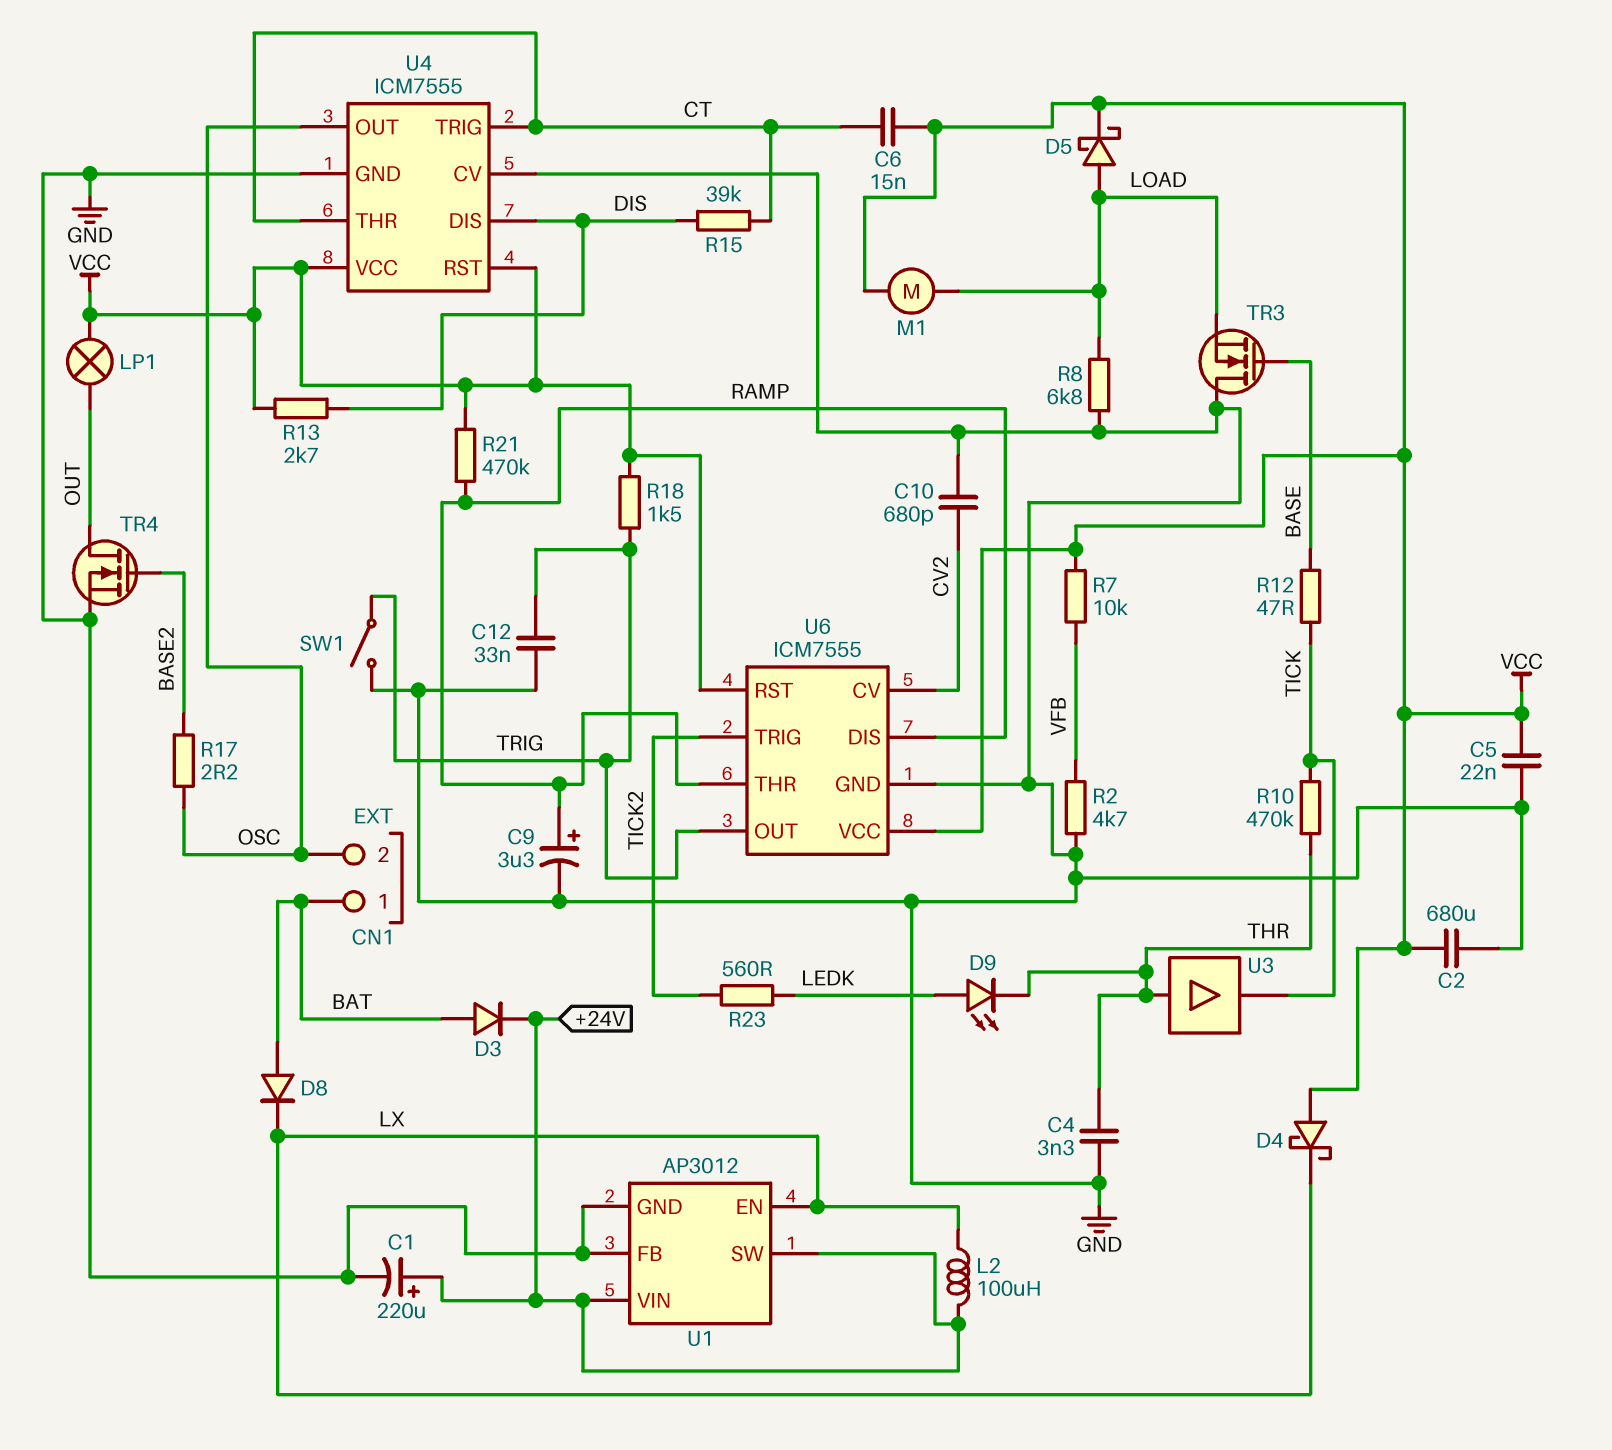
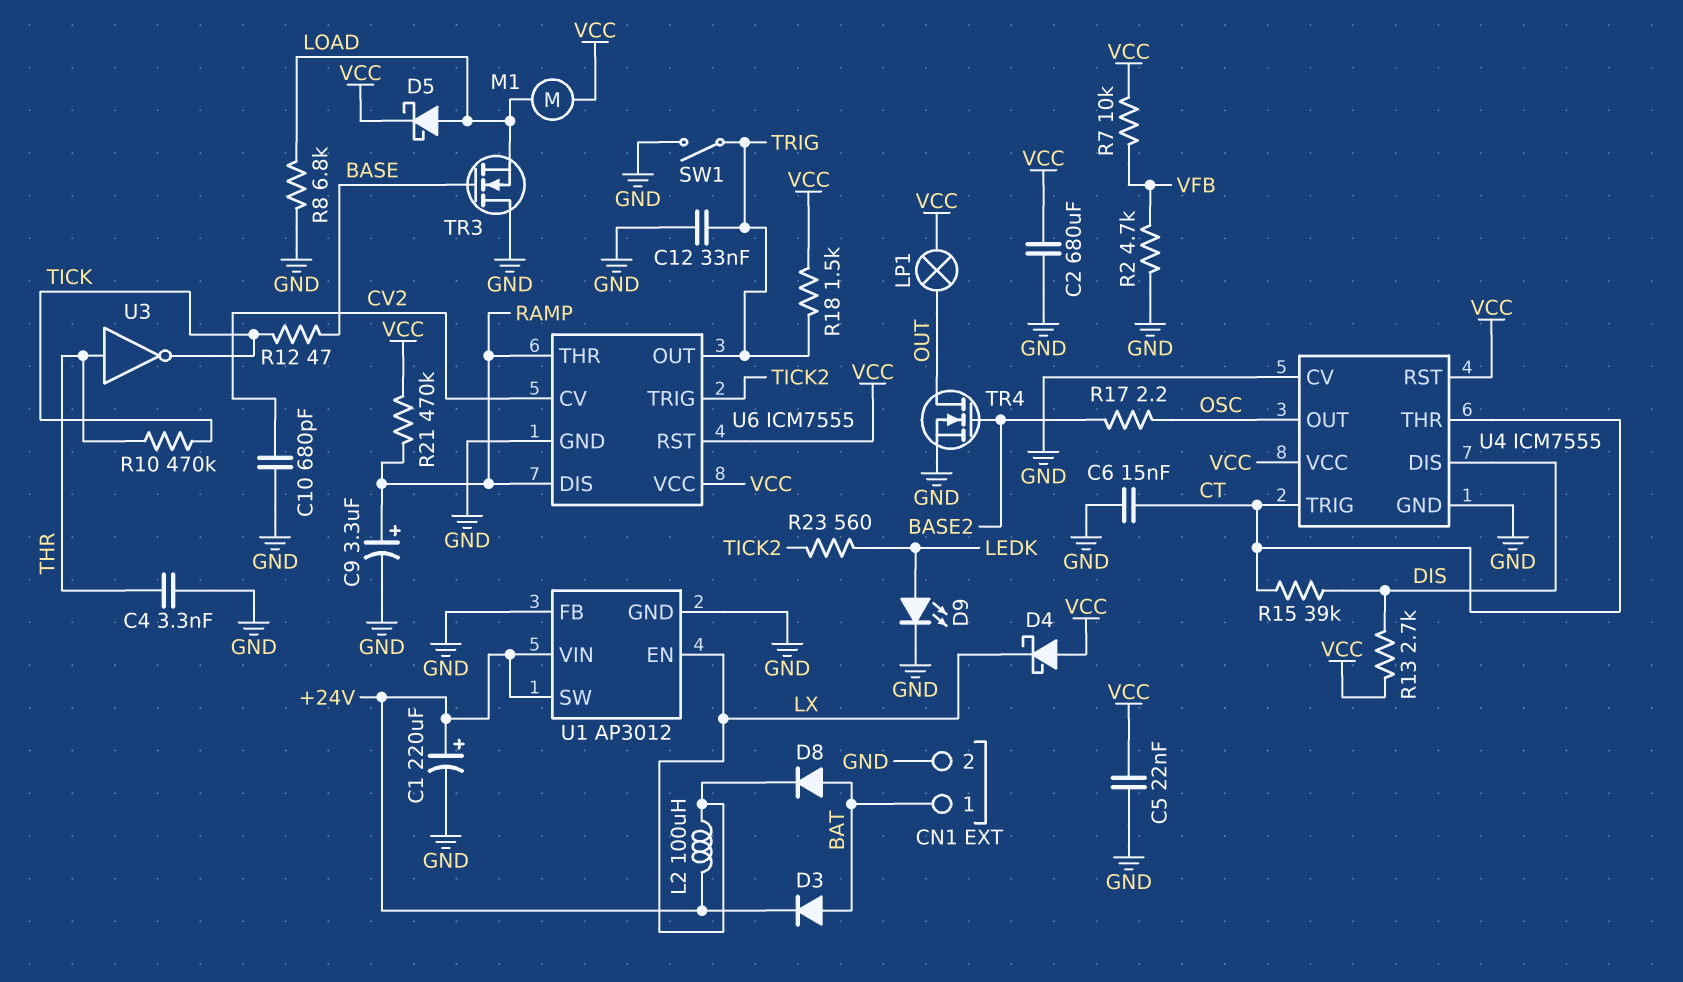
C6: 15nF (CT, VCC) -> 15nF (CT, GND)
CN1 pin 2: OSC -> GND
D9: LED (A LEDK, K THR) -> LED (A LEDK, K GND)
U3: buffer (in THR, out TICK) -> NOT (in THR, out TICK)

